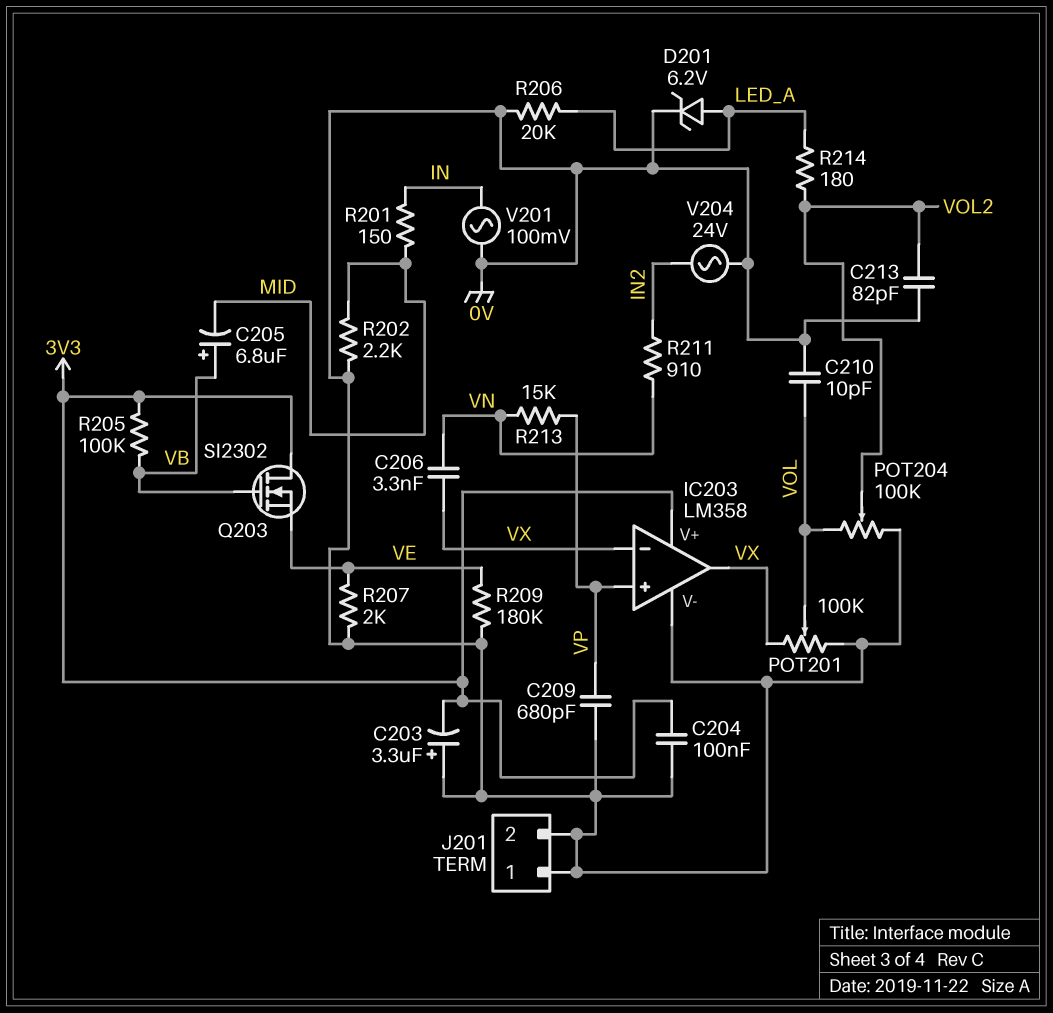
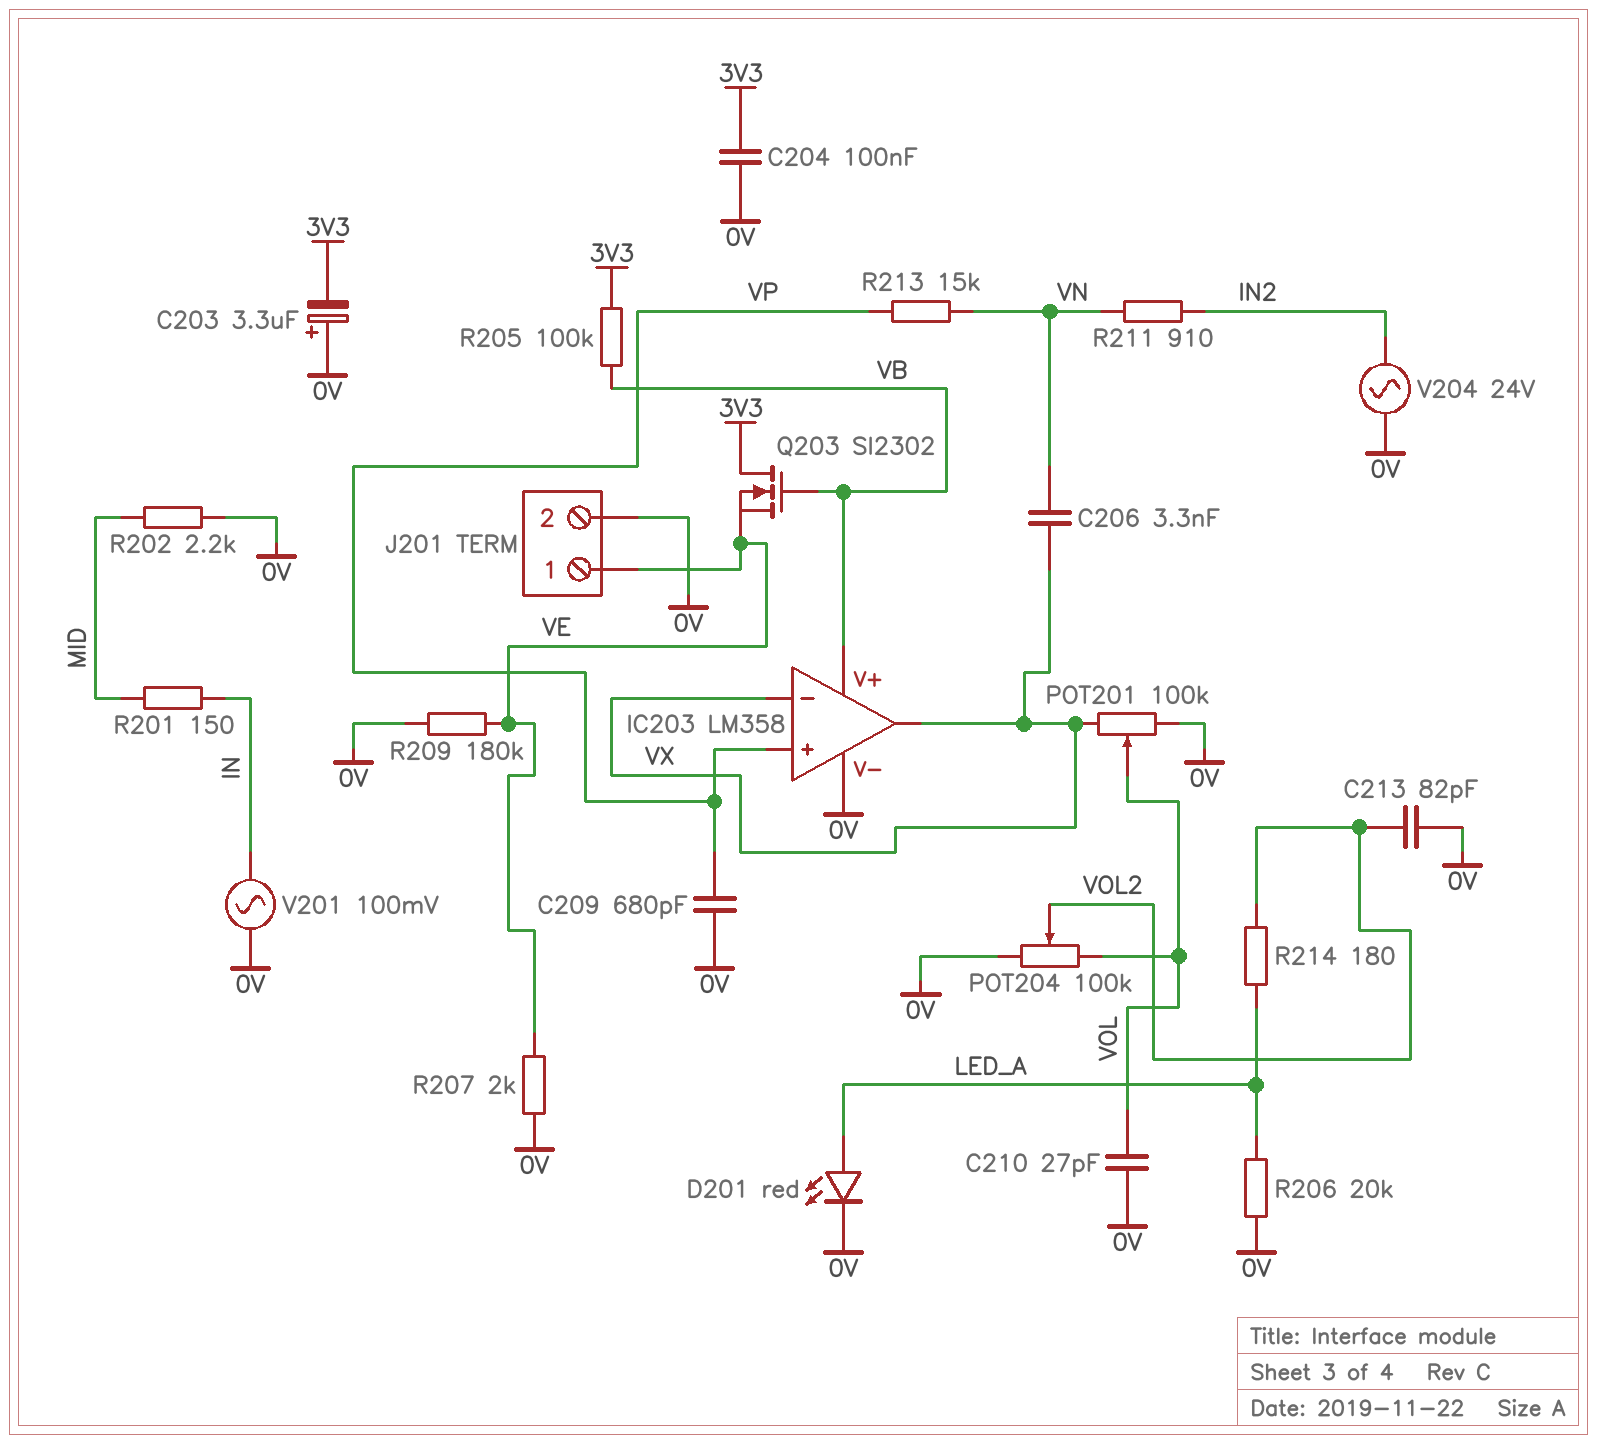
C205: 6.8uF (plus VB, minus MID) -> none
C210: 10pF (0V, VOL) -> 27pF (0V, VOL)
D201: zener 6.2V (A LED_A, K 0V) -> LED red (A LED_A, K 0V)
IC203 pin V+: 3V3 -> VB
J201 pin 1: 0V -> VE

